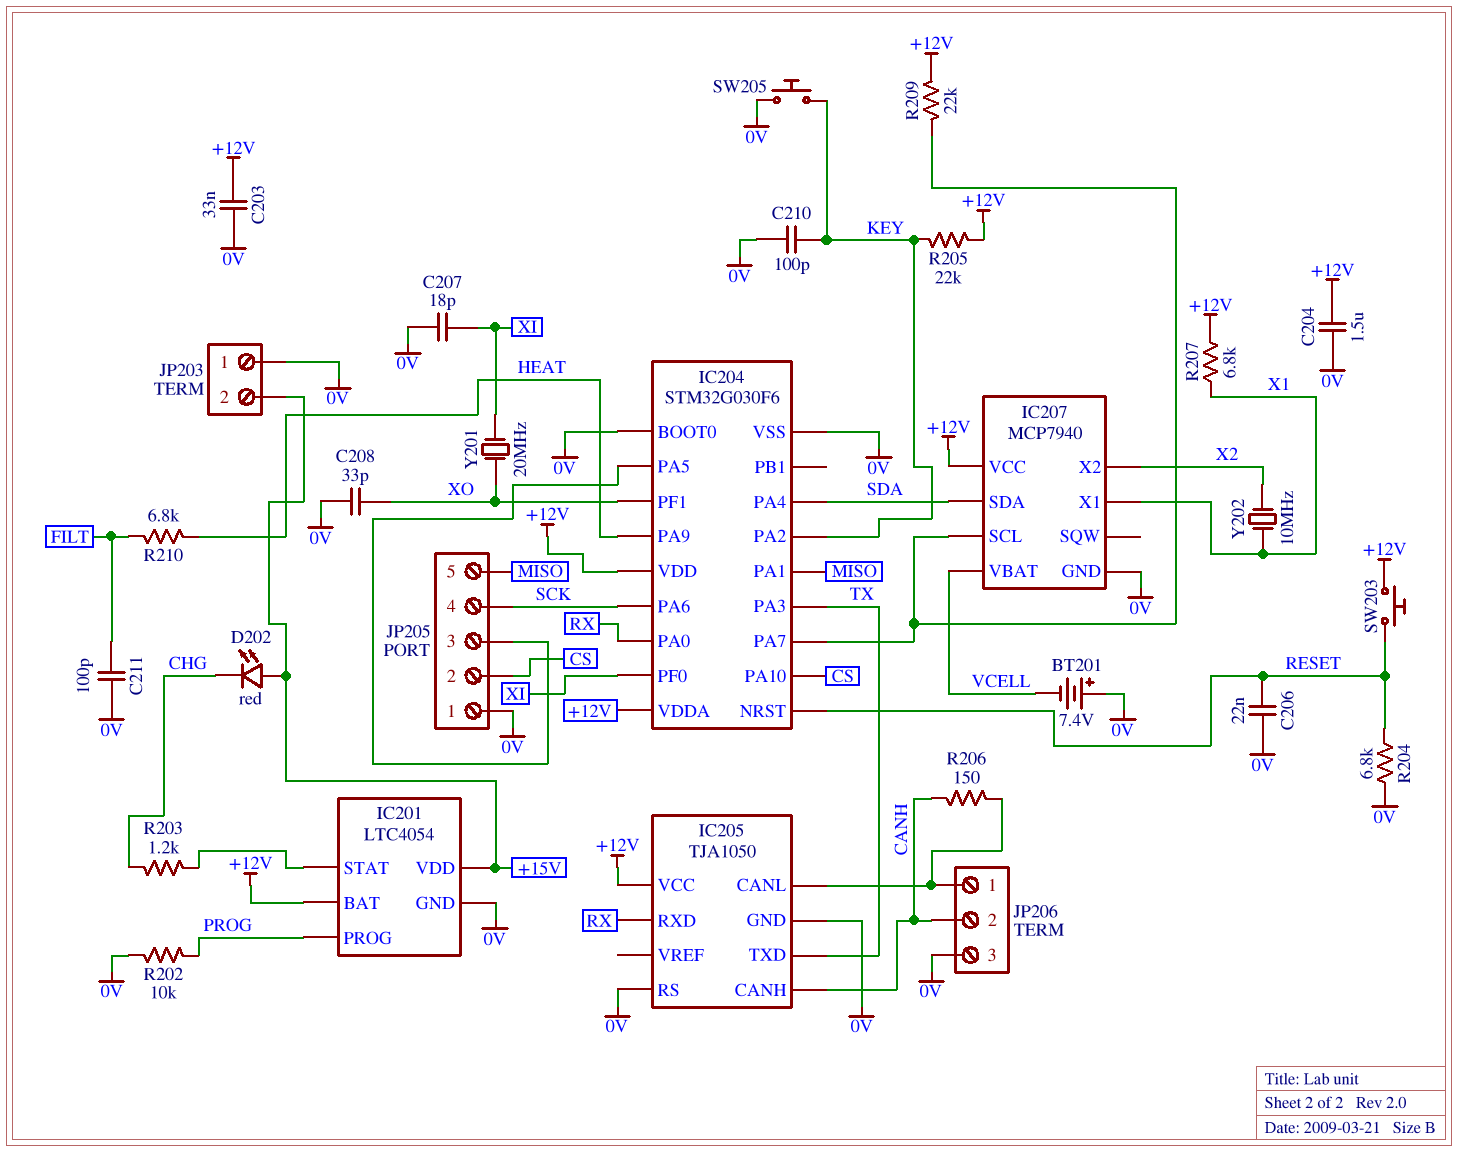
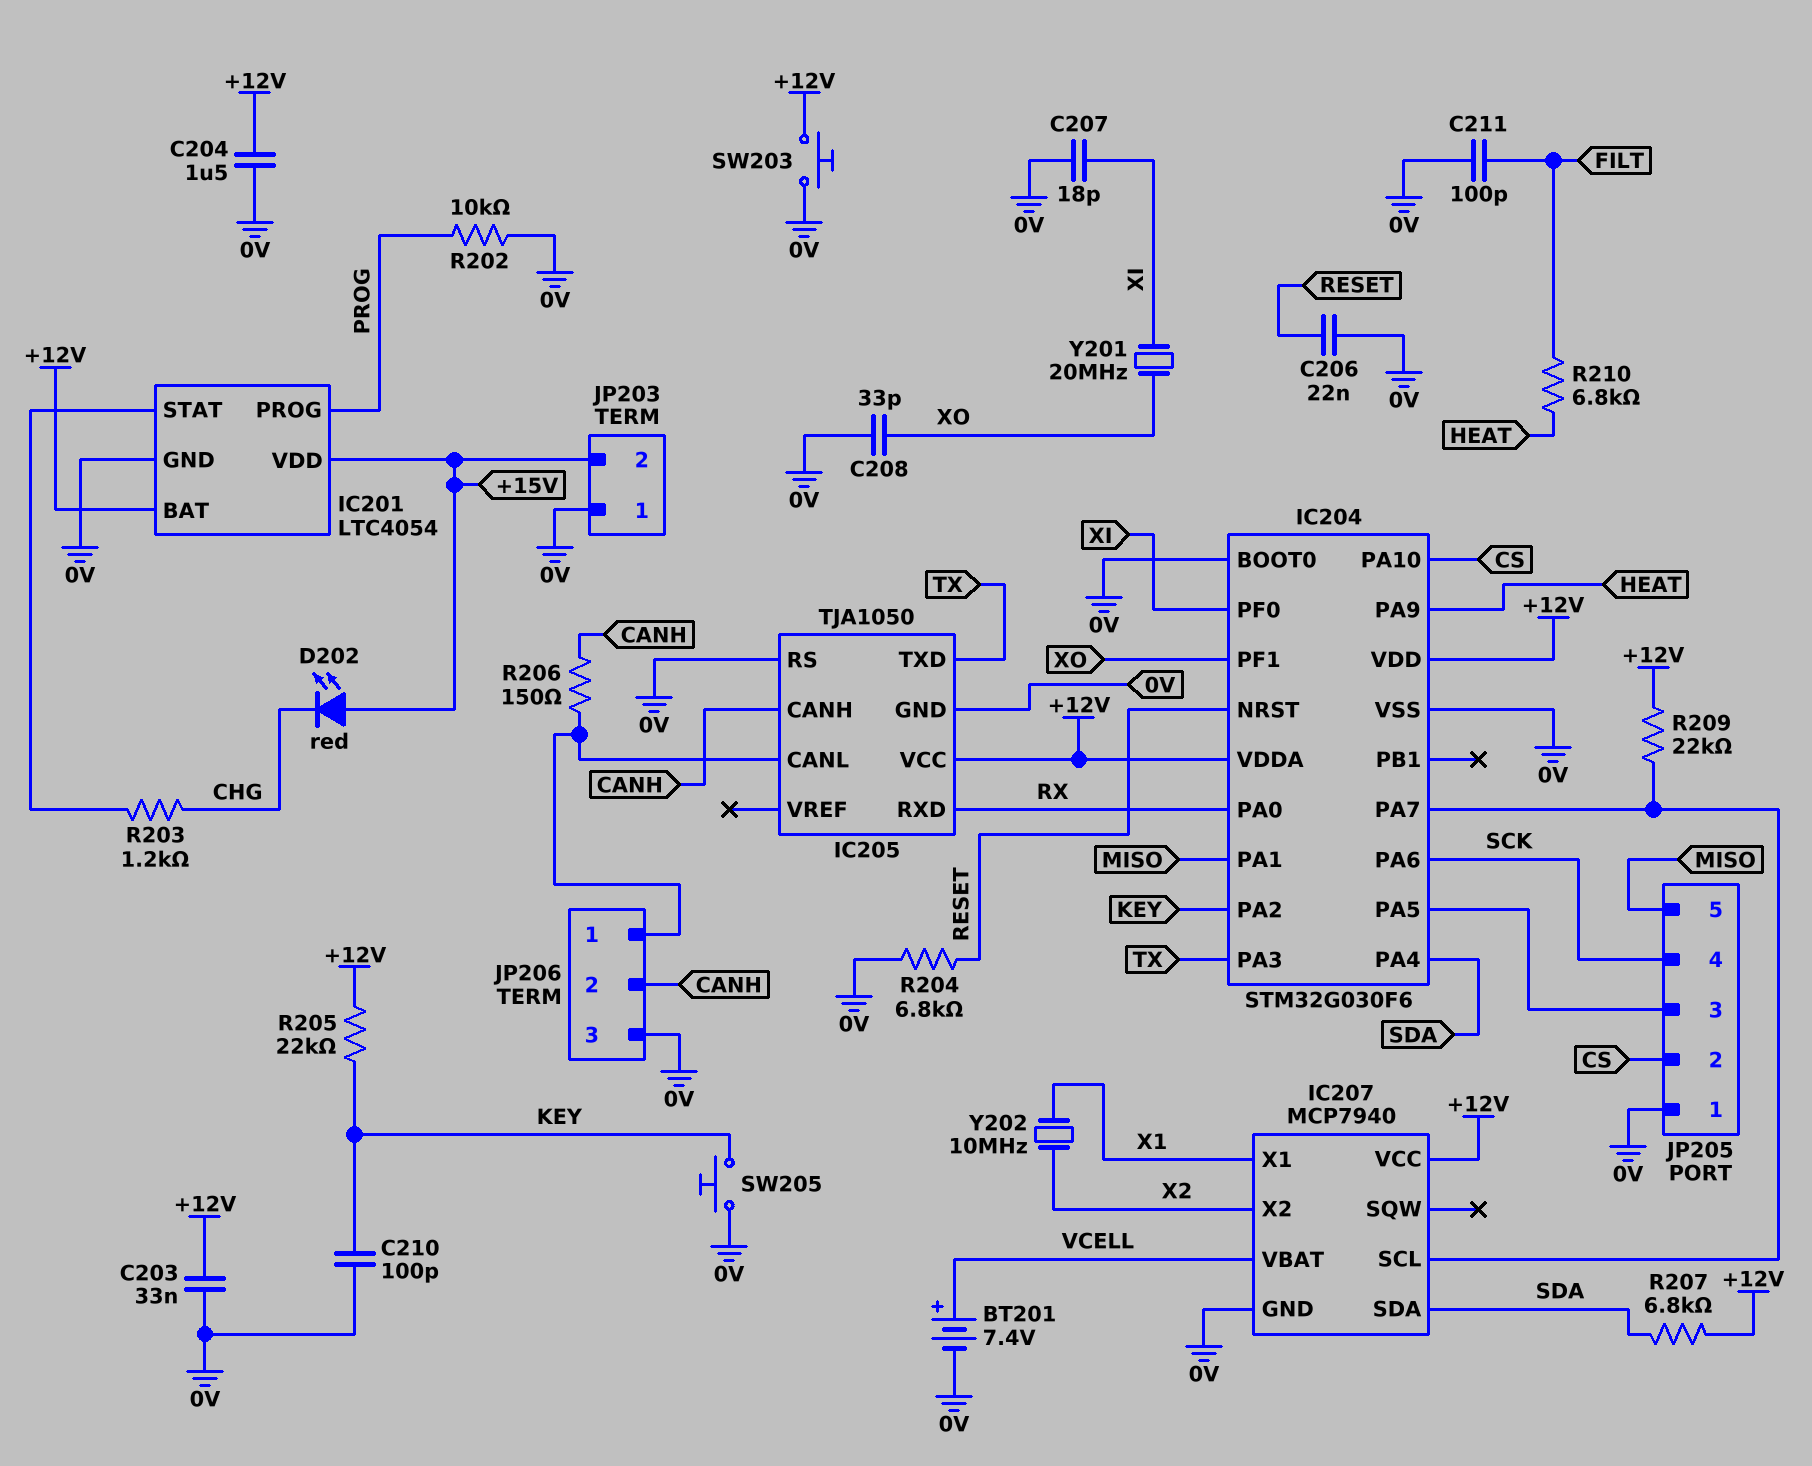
BT201: 7.4V (plus 0V, minus VCELL) -> 7.4V (plus VCELL, minus 0V)
R207: 6.8k (+12V, X1) -> 6.8k (+12V, SDA)
SW203: button (+12V, RESET) -> button (+12V, 0V)

